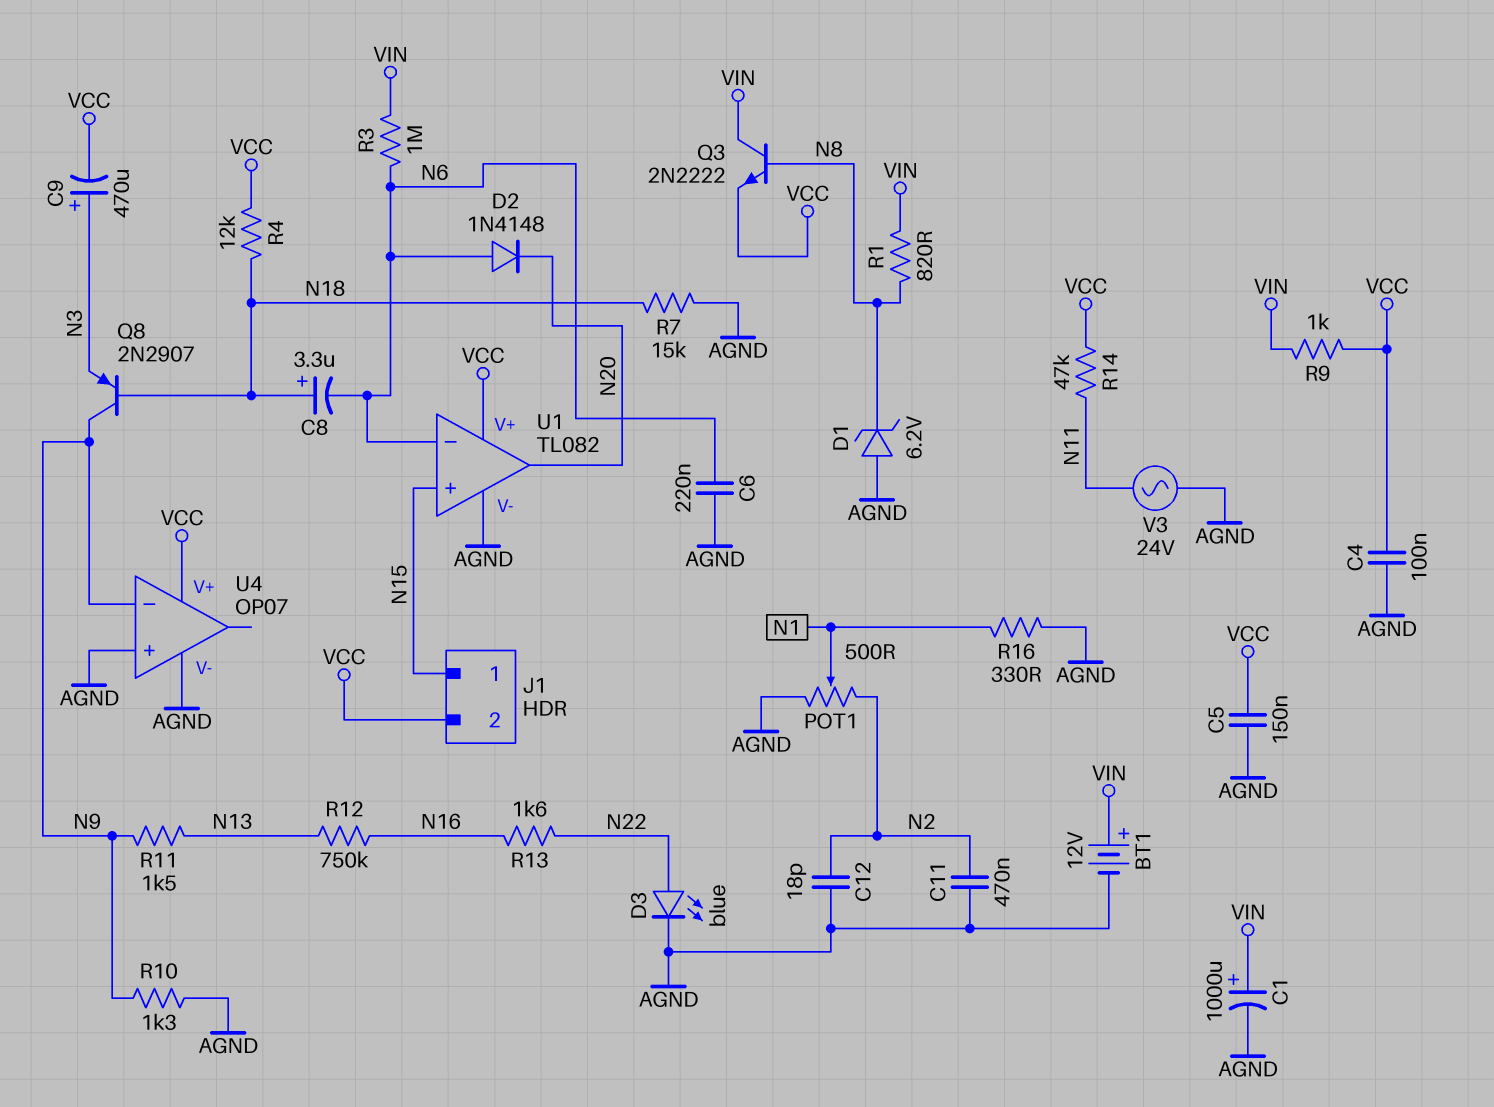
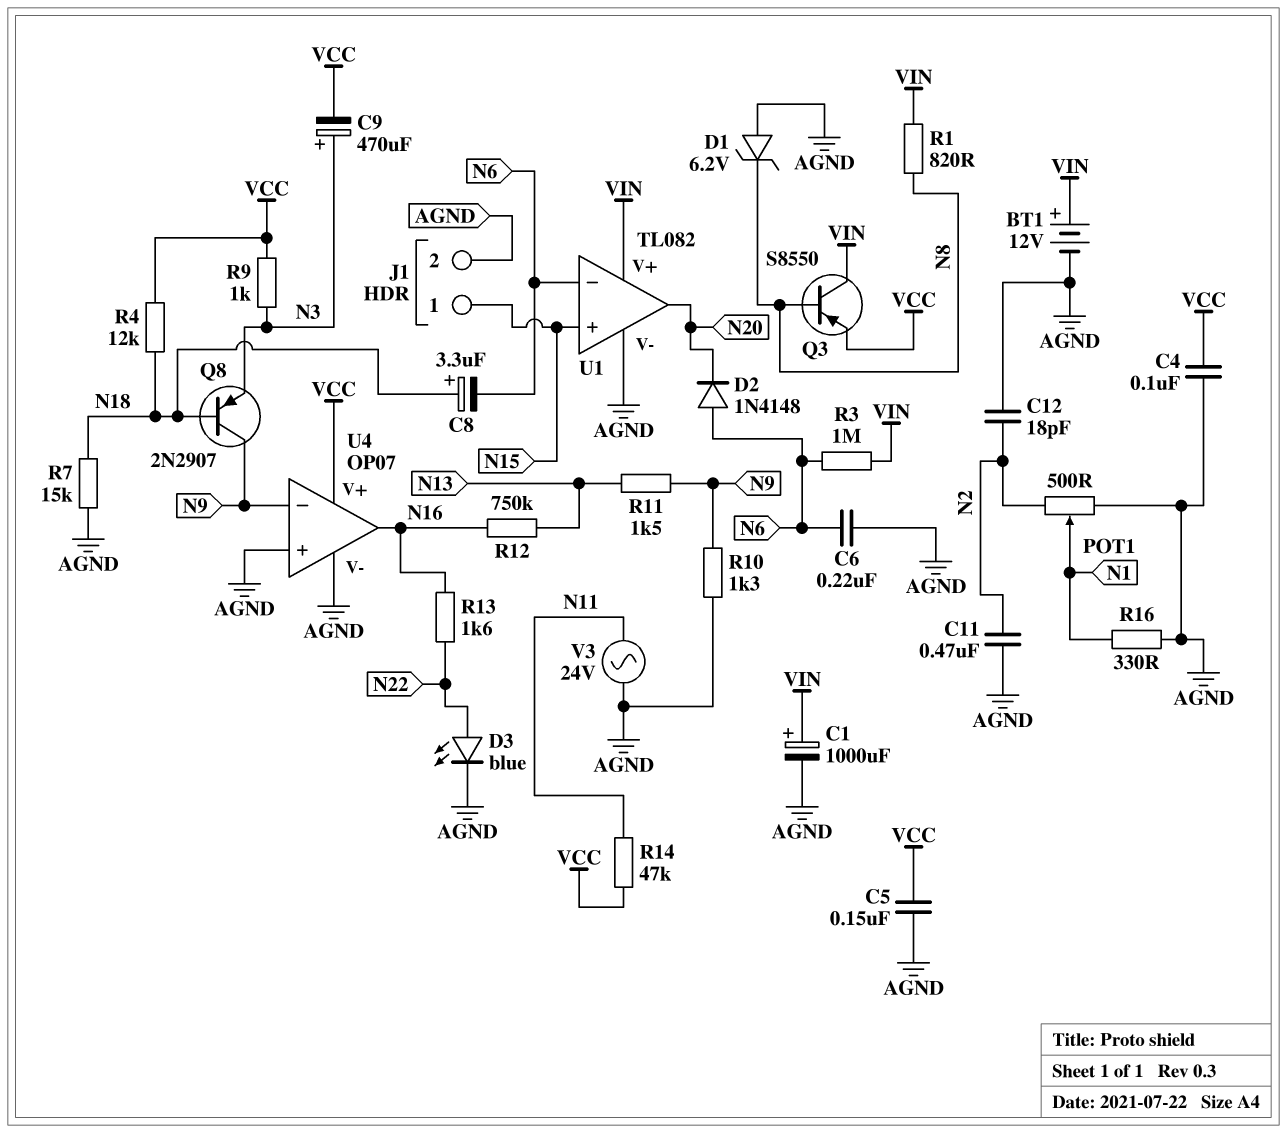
J1 pin 2: VCC -> AGND
Q3: NPN 2N2222 (B N8, C VIN, E VCC) -> PNP S8550 (B N8, C VIN, E VCC)
R9: 1k (VCC, VIN) -> 1k (N3, VCC)
U1 pin V+: VCC -> VIN
U4 pin out: none -> N16

